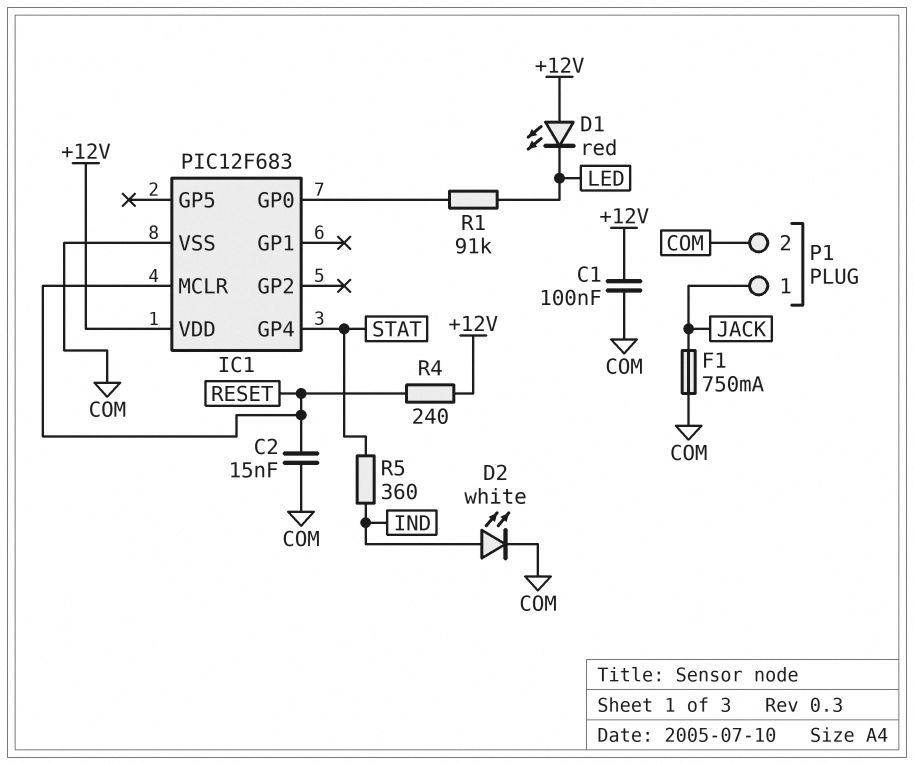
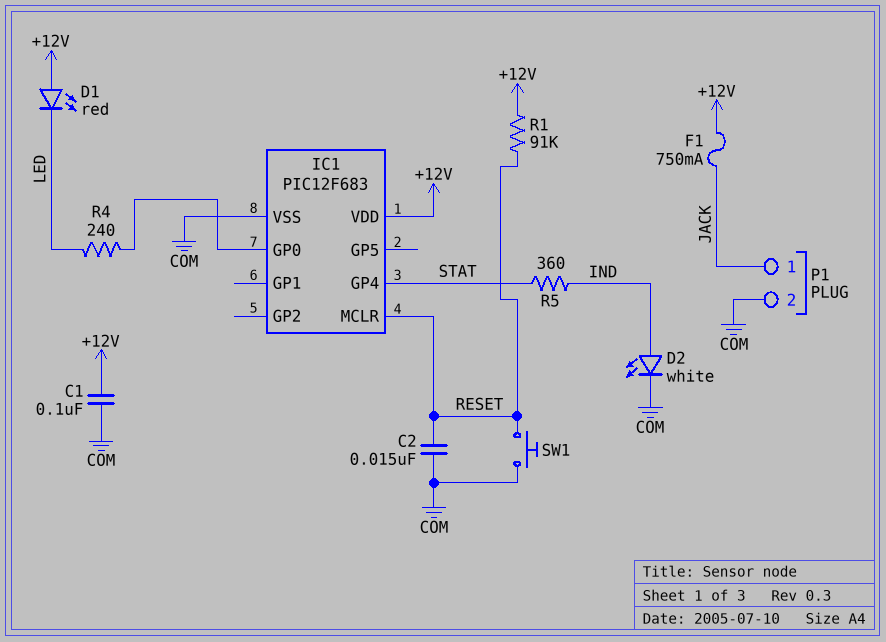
F1: 750mA (COM, JACK) -> 750mA (+12V, JACK)
R1: 91k (IC1/GP0, LED) -> 91k (+12V, RESET)
R4: 240 (+12V, RESET) -> 240 (IC1/GP0, LED)
SW1: none -> button (COM, RESET)

